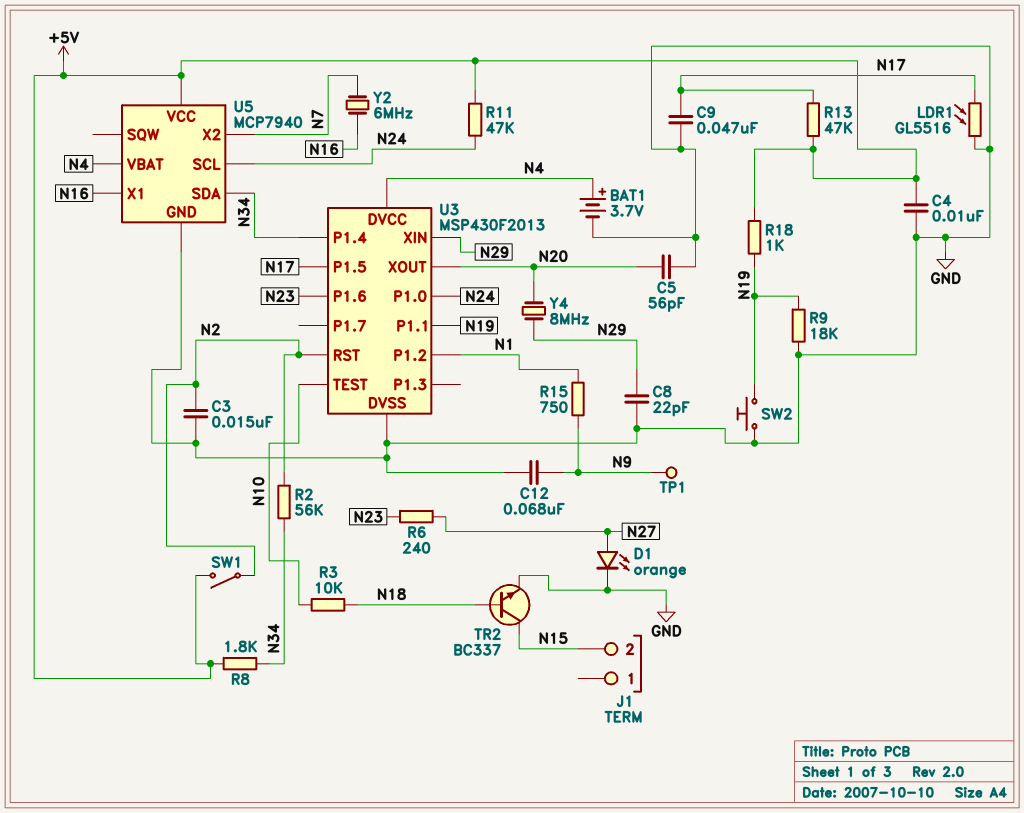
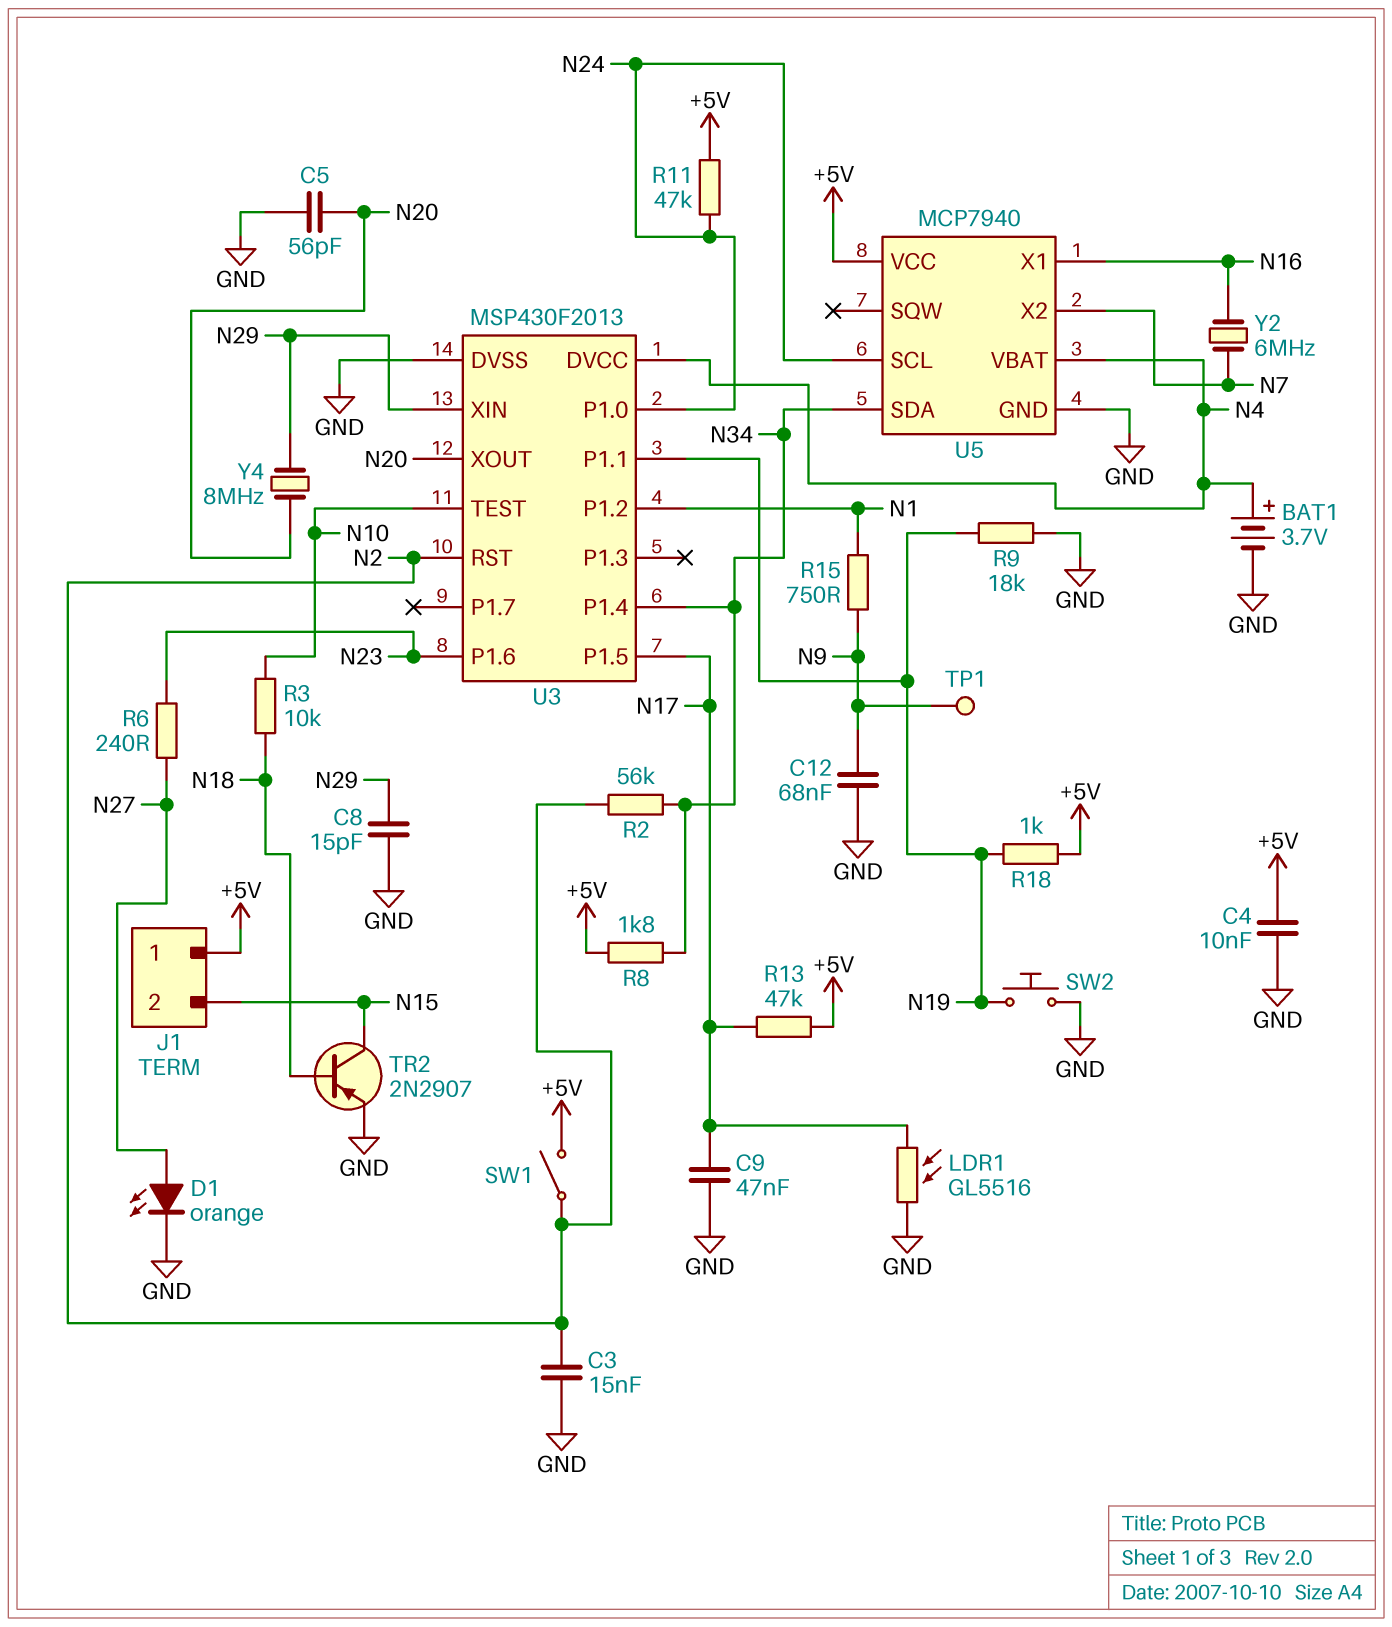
C8: 22pF (GND, N29) -> 15pF (GND, N29)
J1 pin 1: none -> +5V
TR2: NPN BC337 (B N18, C N15, E GND) -> PNP 2N2907 (B N18, C N15, E GND)

